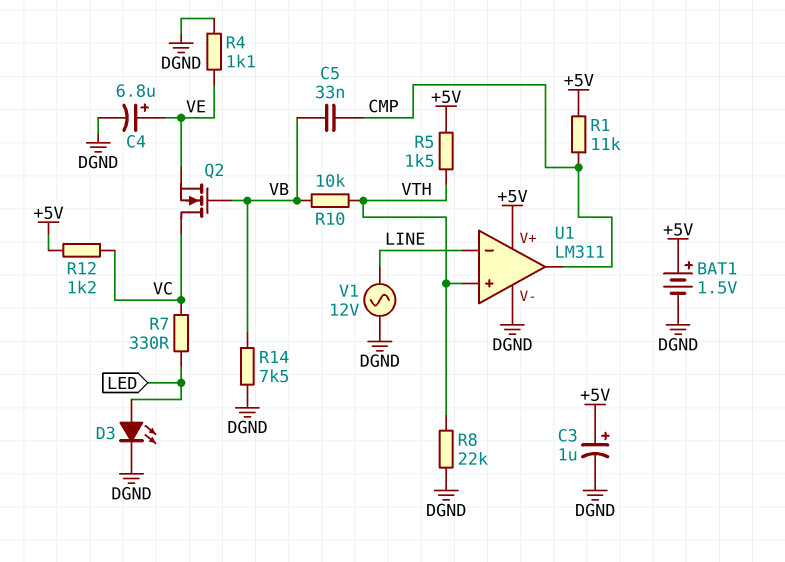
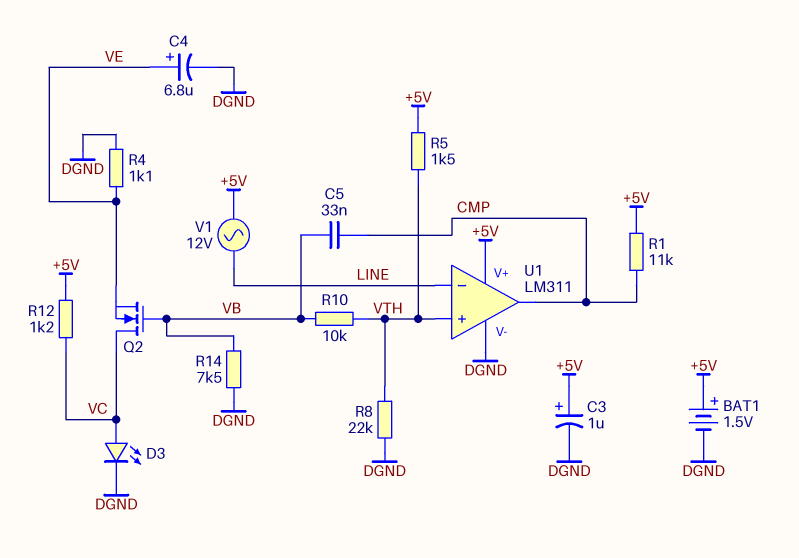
D3: LED (A LED, K DGND) -> LED (A VC, K DGND)
R7: 330 (LED, VC) -> none
V1: AC 12V (DGND, LINE) -> AC 12V (+5V, LINE)

